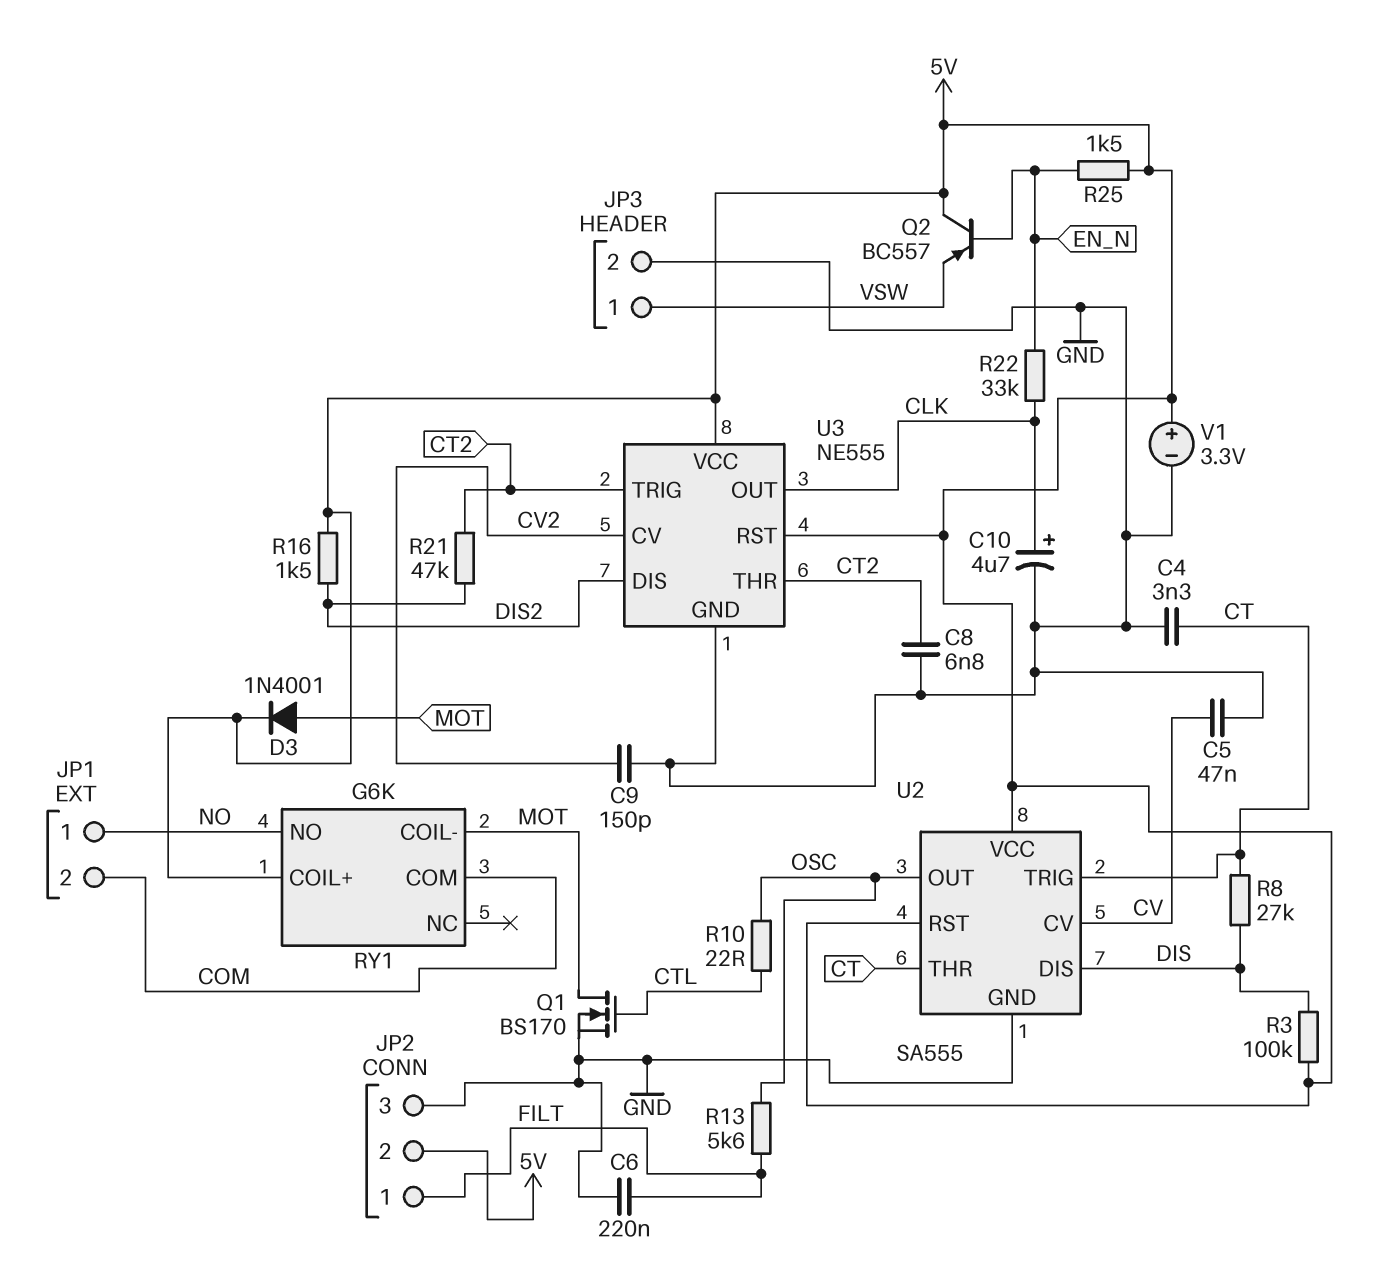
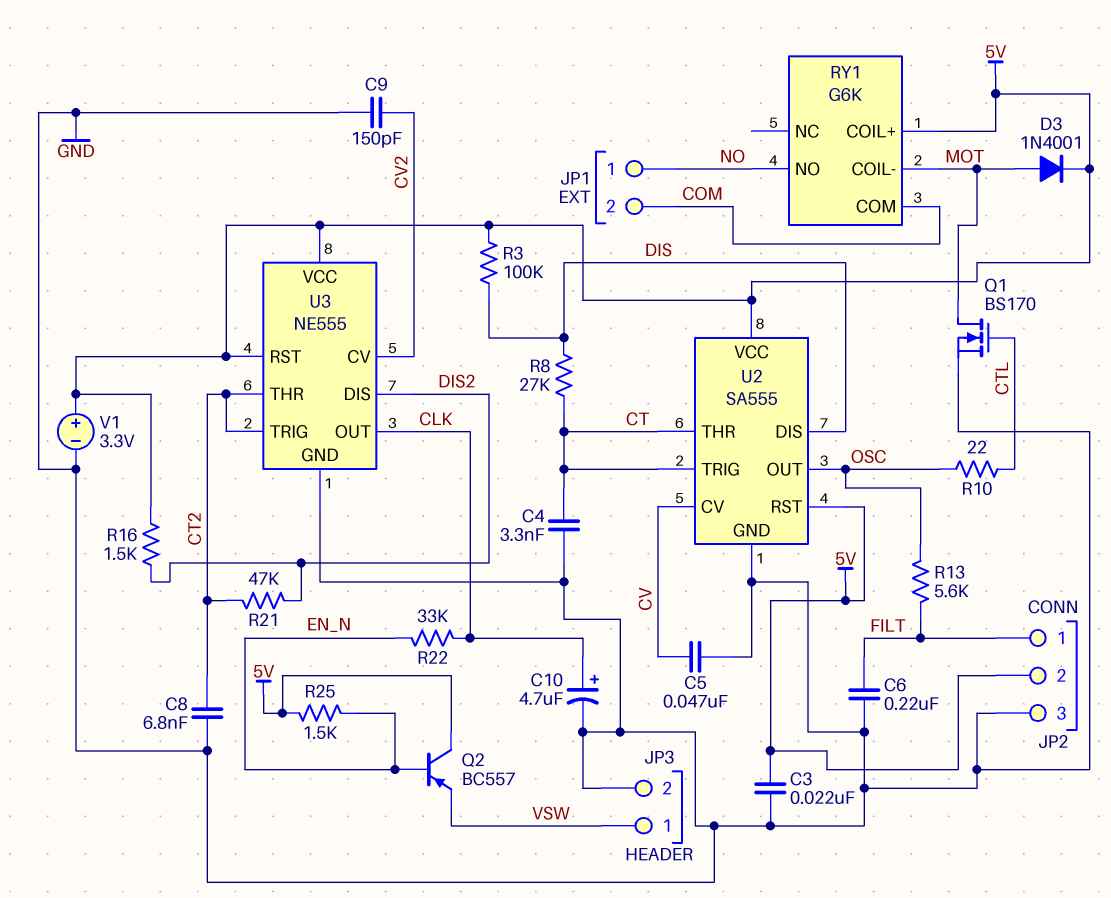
C3: none -> 22nF (5V, GND)

